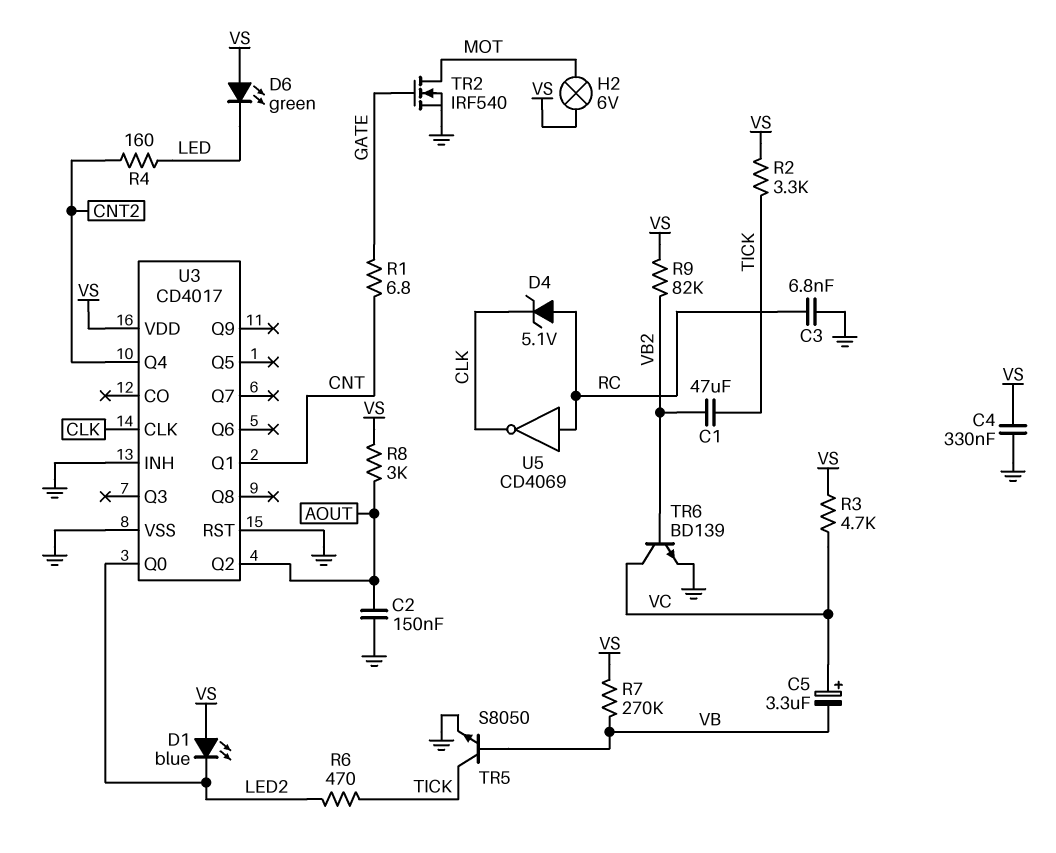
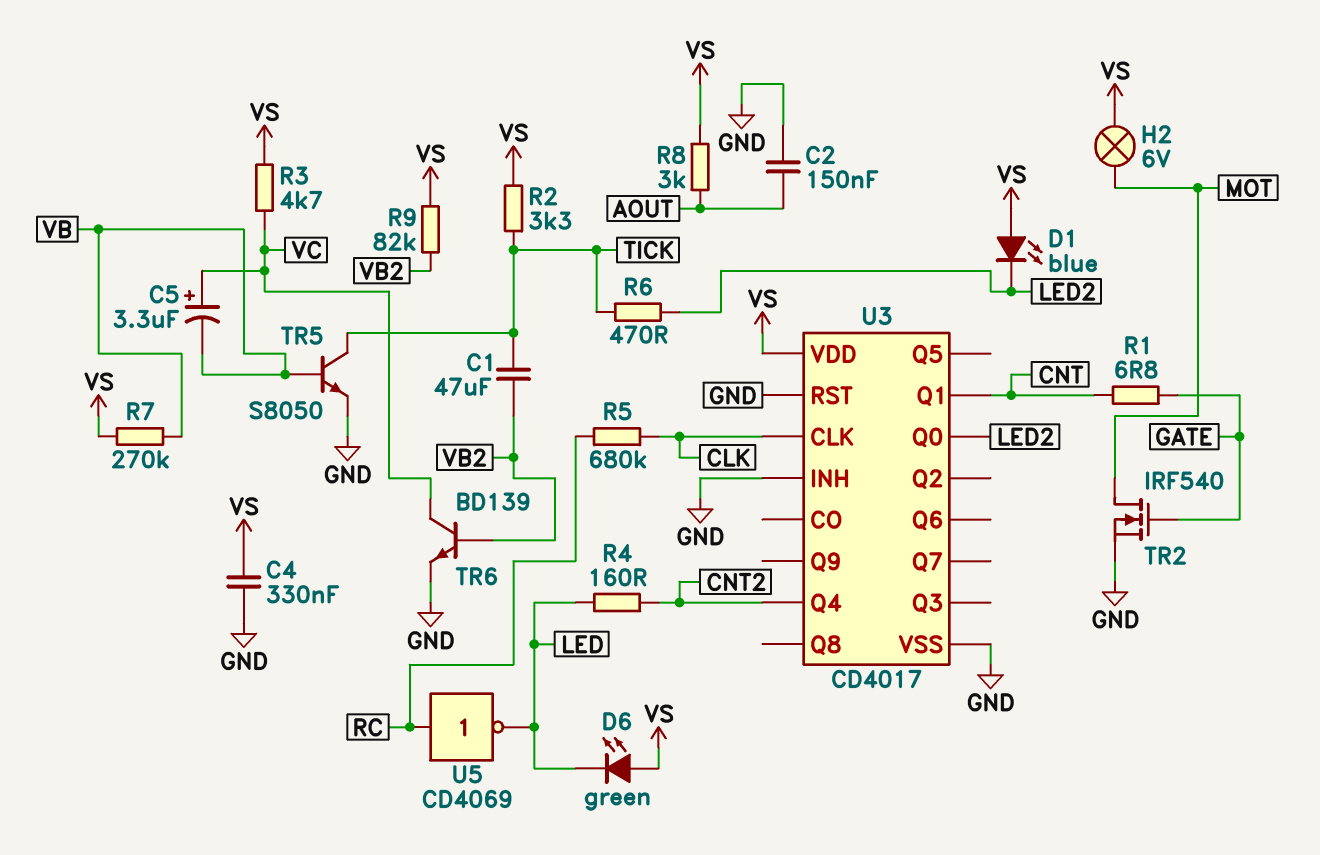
C3: 6.8nF (GND, RC) -> none
D4: zener 5.1V (A RC, K CLK) -> none
R5: none -> 680k (CLK, RC)
U3 pin Q2: AOUT -> none
U5: NOT CD4069 (in RC, out CLK) -> NOT CD4069 (in RC, out LED)

